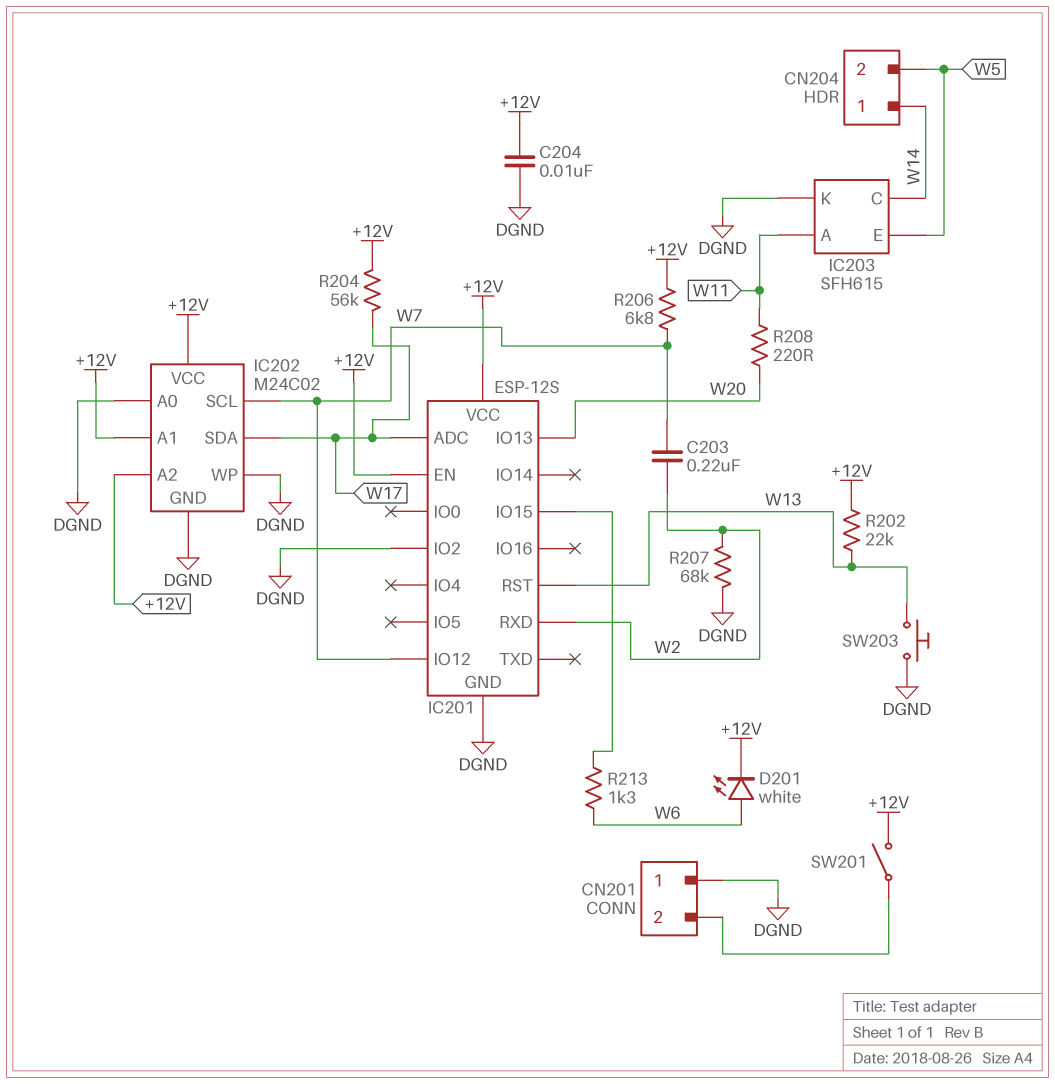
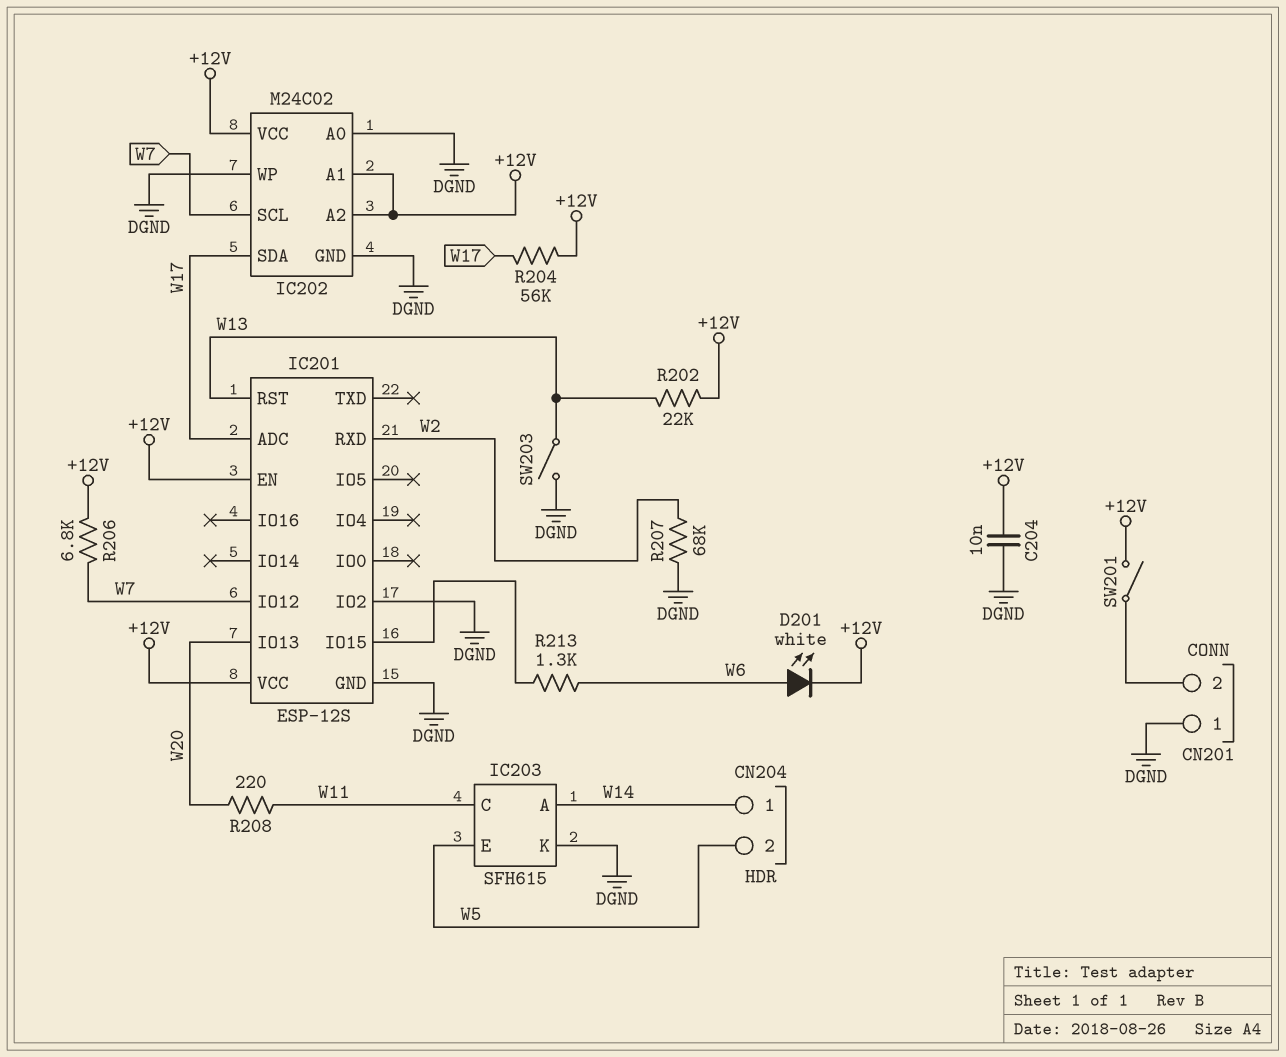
C203: 220nF (W2, W7) -> none
IC203 pin A: W11 -> W14
IC203 pin C: W14 -> W11
SW203: button (DGND, W13) -> switch (DGND, W13)

